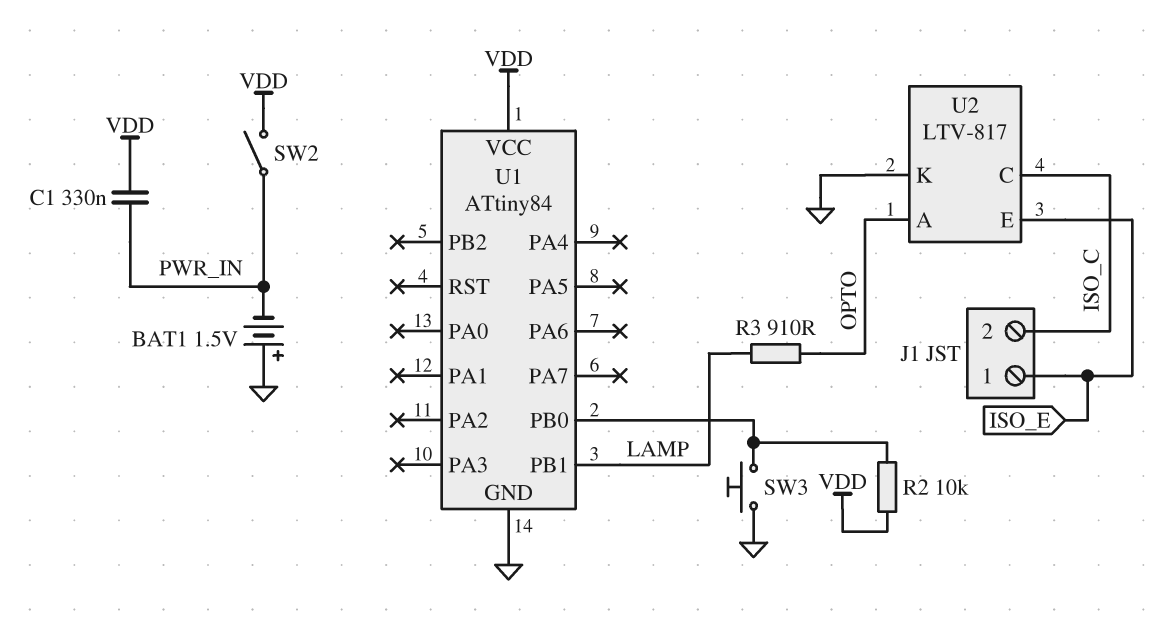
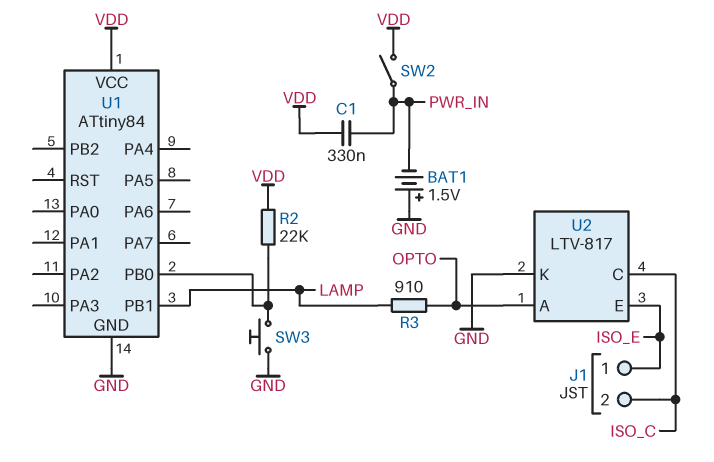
R2: 10k (U1/PB0, VDD) -> 22k (U1/PB0, VDD)

